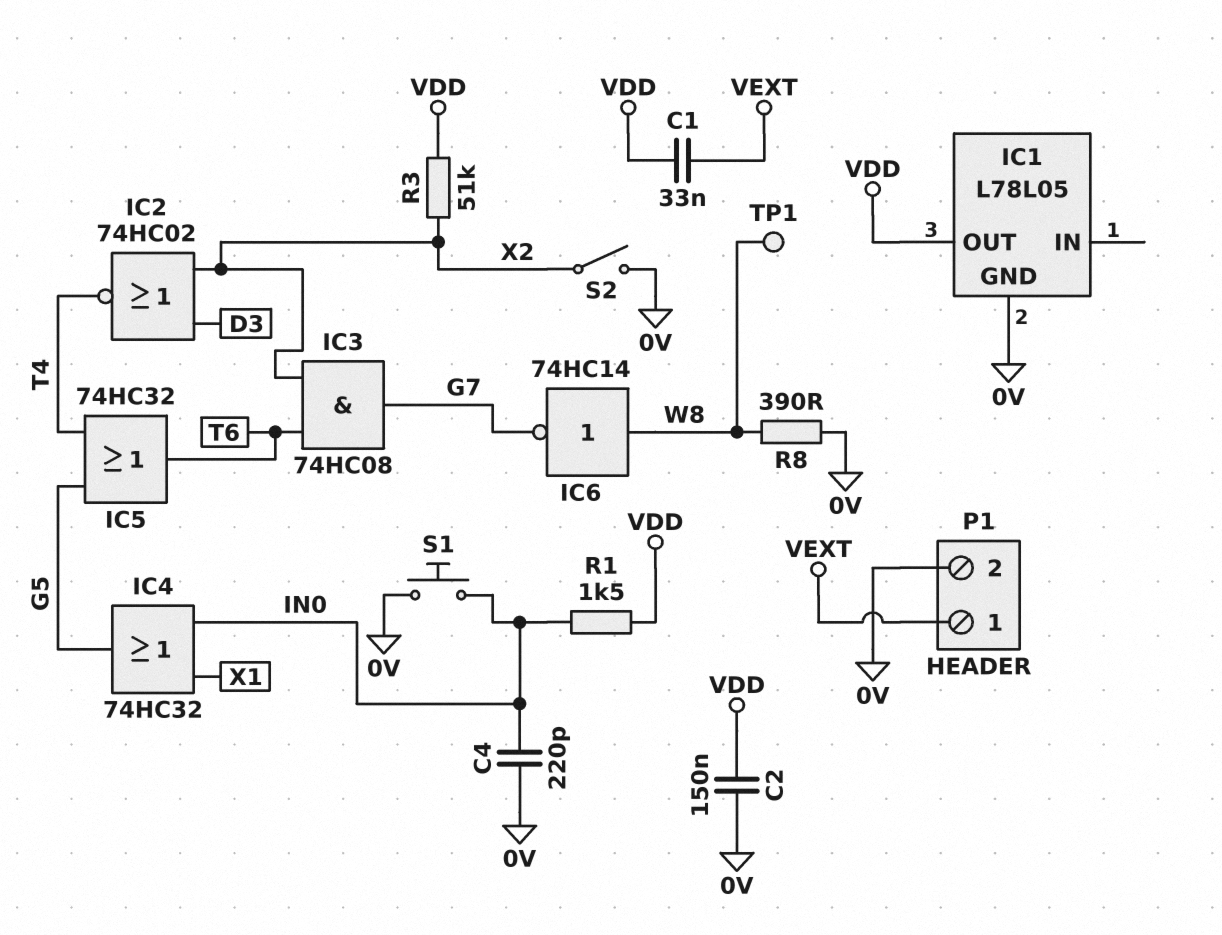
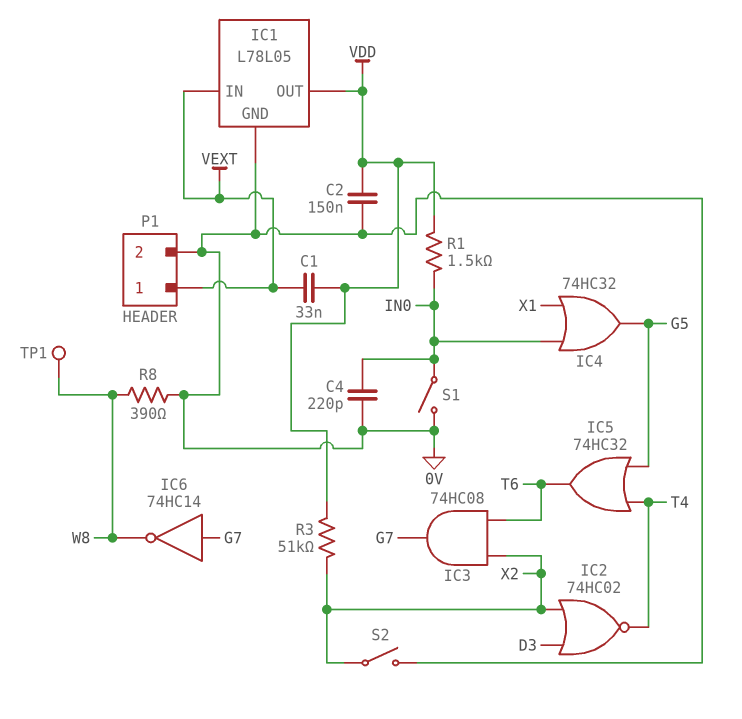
IC1 pin IN: none -> VEXT
IC6: NOT 74HC14 (in W8, out G7) -> NOT 74HC14 (in G7, out W8)
S1: button (0V, IN0) -> switch (0V, IN0)

